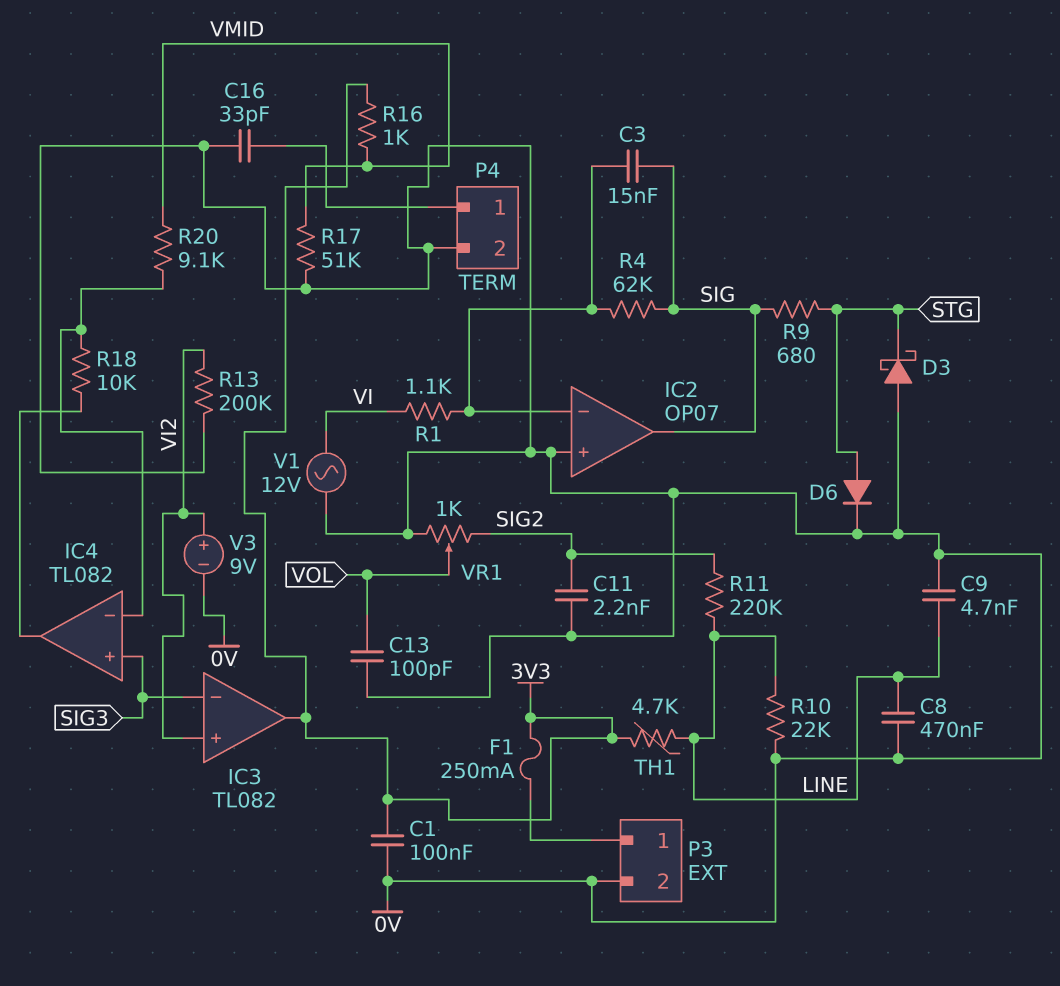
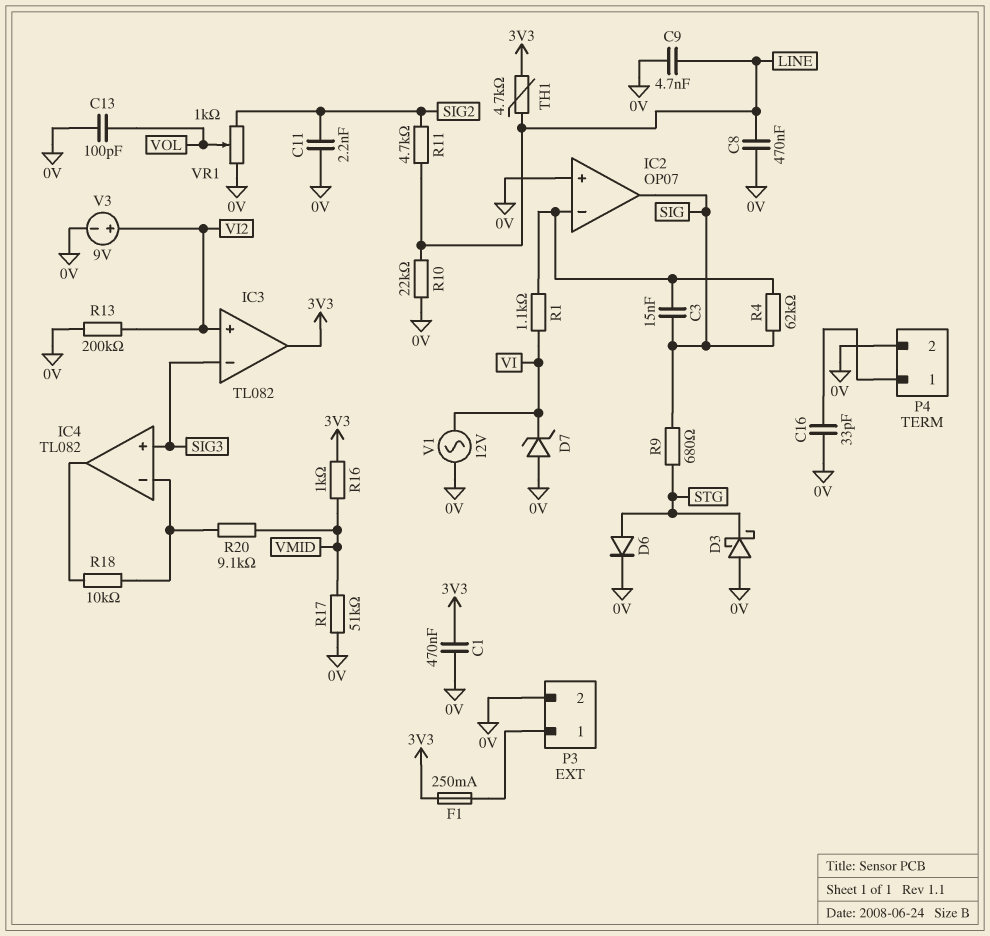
C1: 100nF (0V, 3V3) -> 470nF (0V, 3V3)
D7: none -> zener (A 0V, K VI)
R11: 220k (LINE, SIG2) -> 4.7k (LINE, SIG2)

